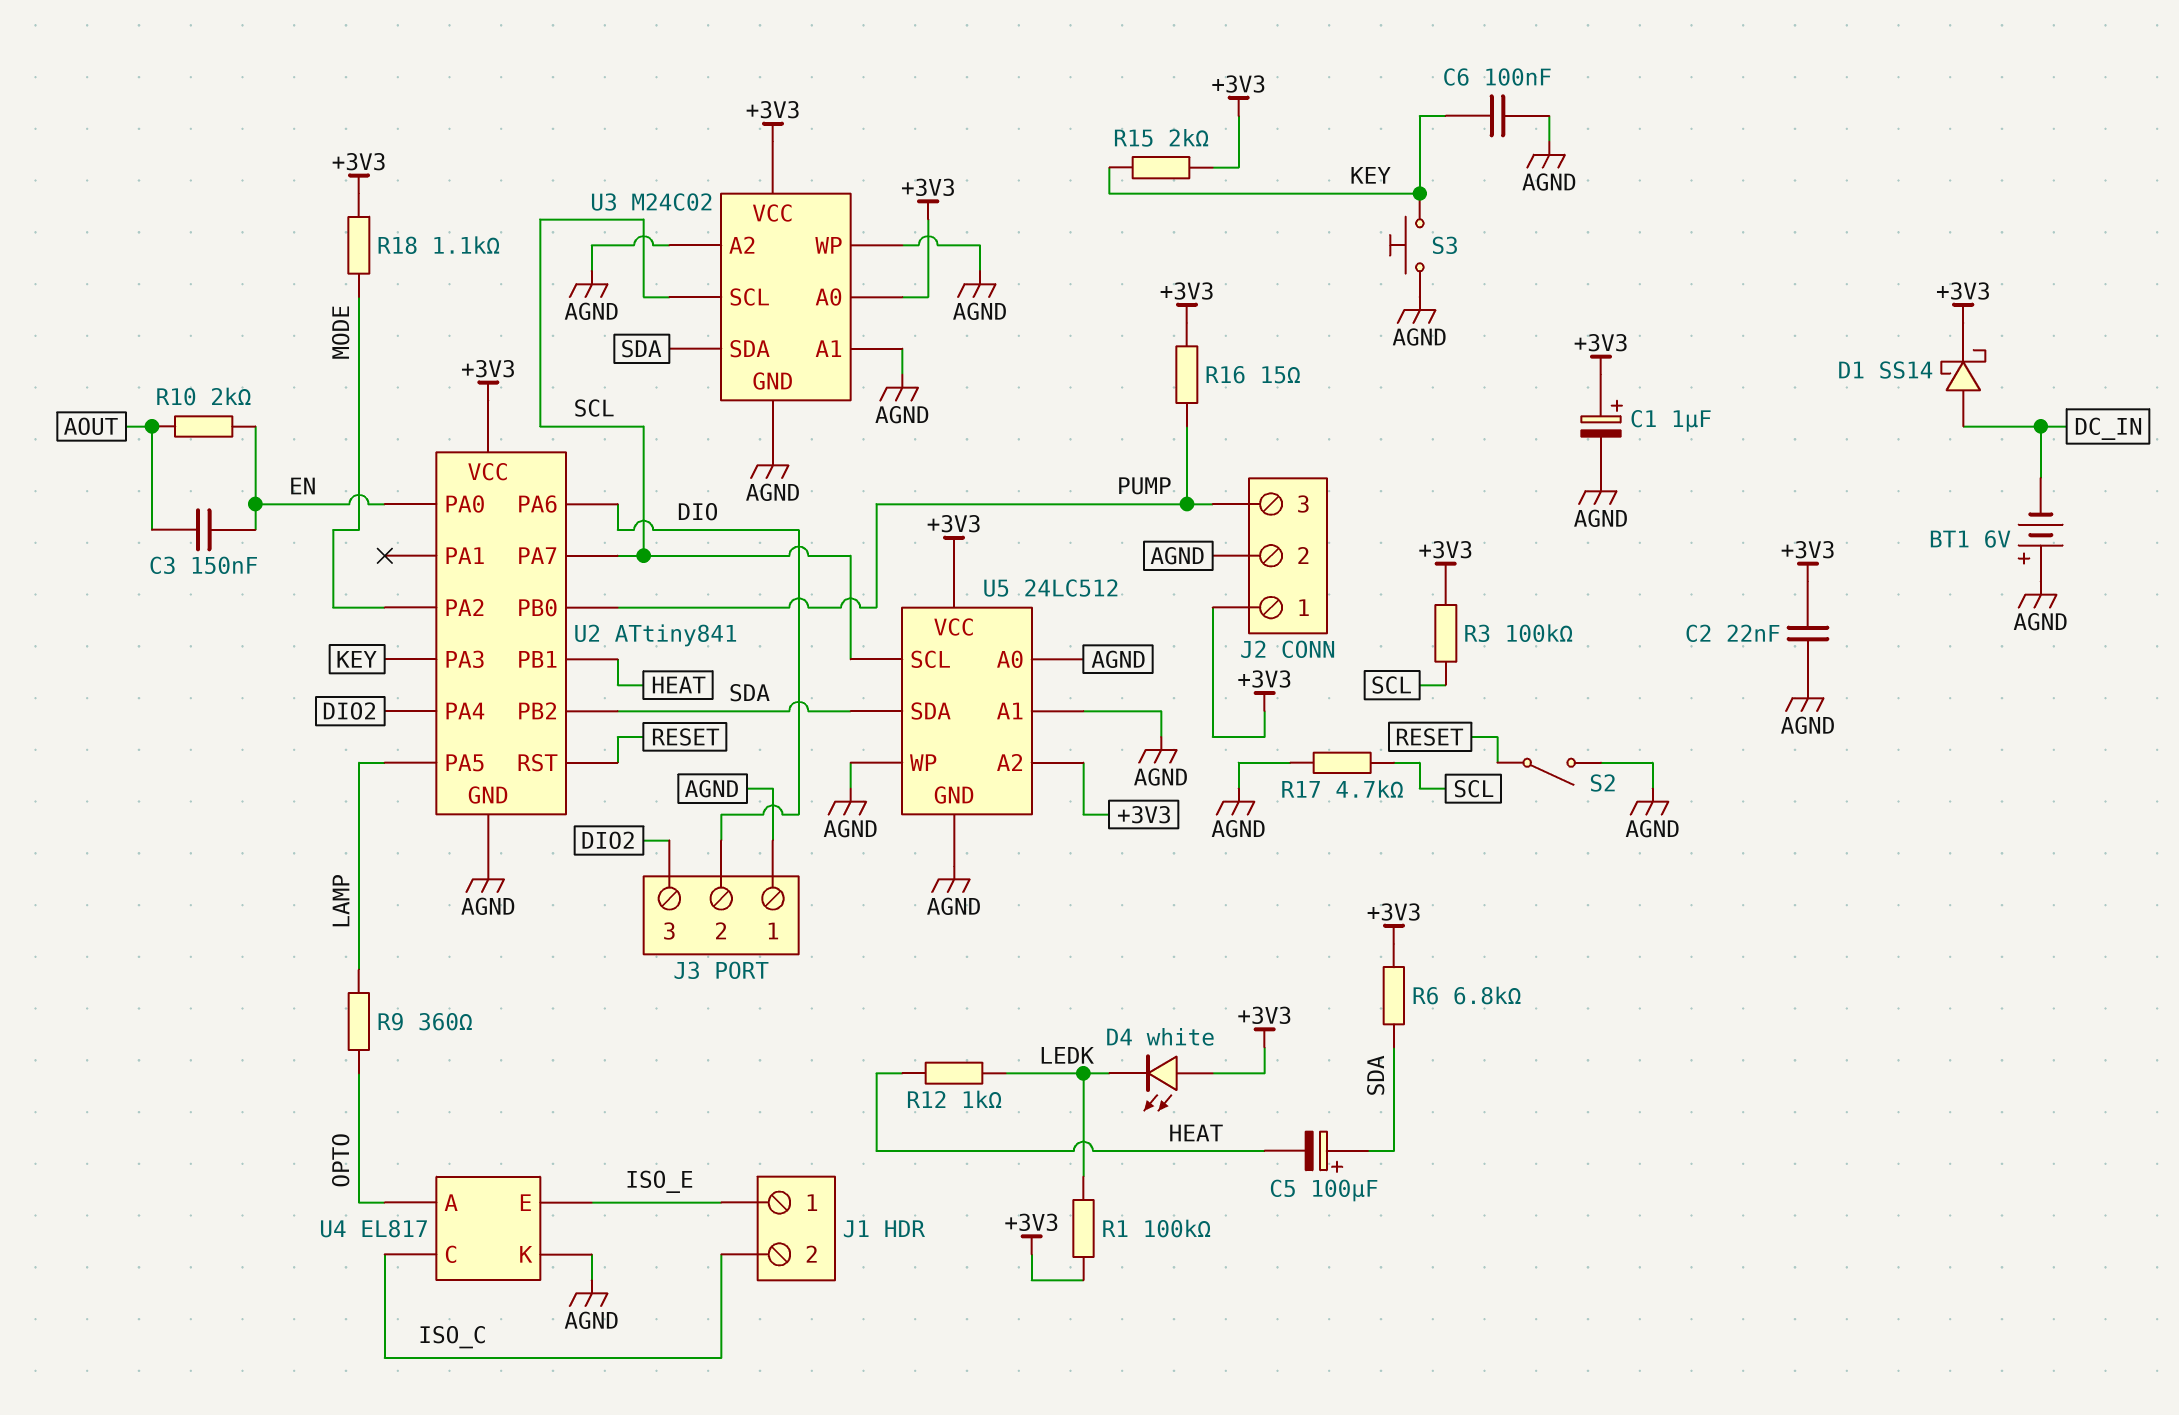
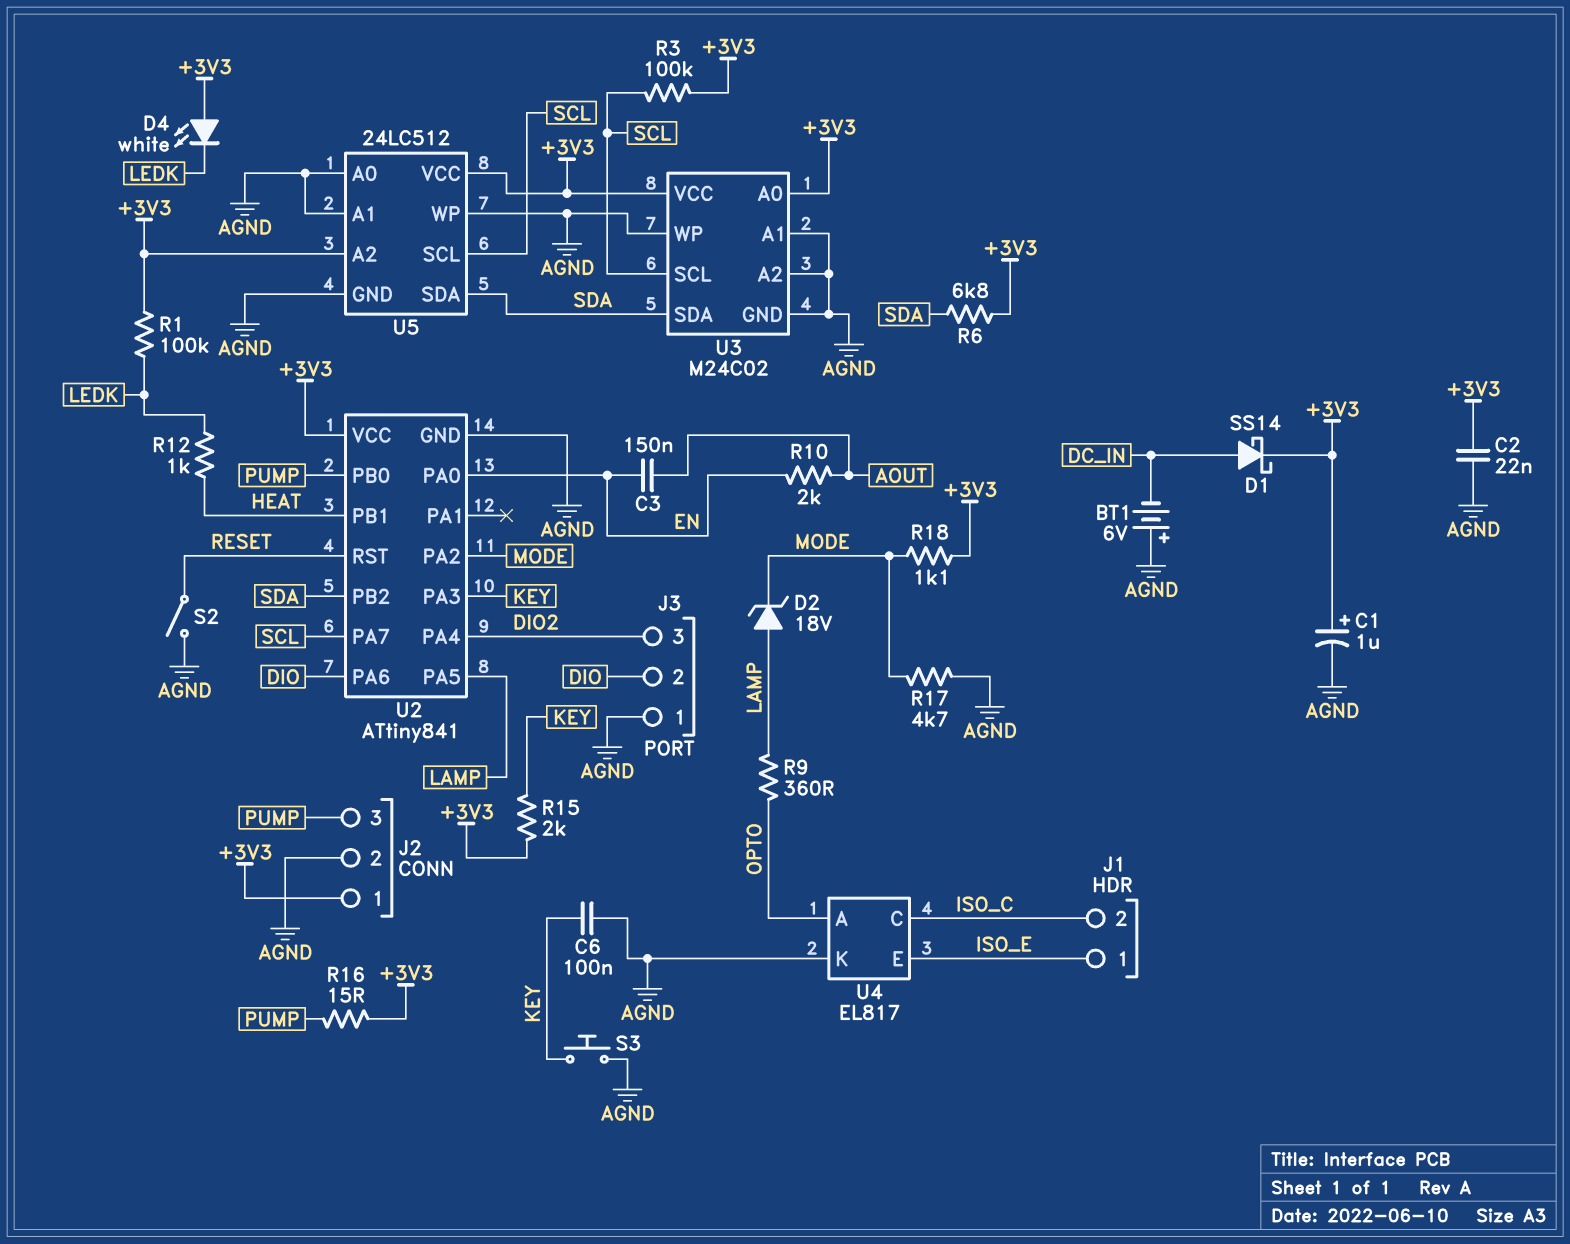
C5: 100uF (plus SDA, minus HEAT) -> none
D2: none -> zener 18V (A LAMP, K MODE)
R17: 4.7k (AGND, SCL) -> 4.7k (AGND, MODE)

